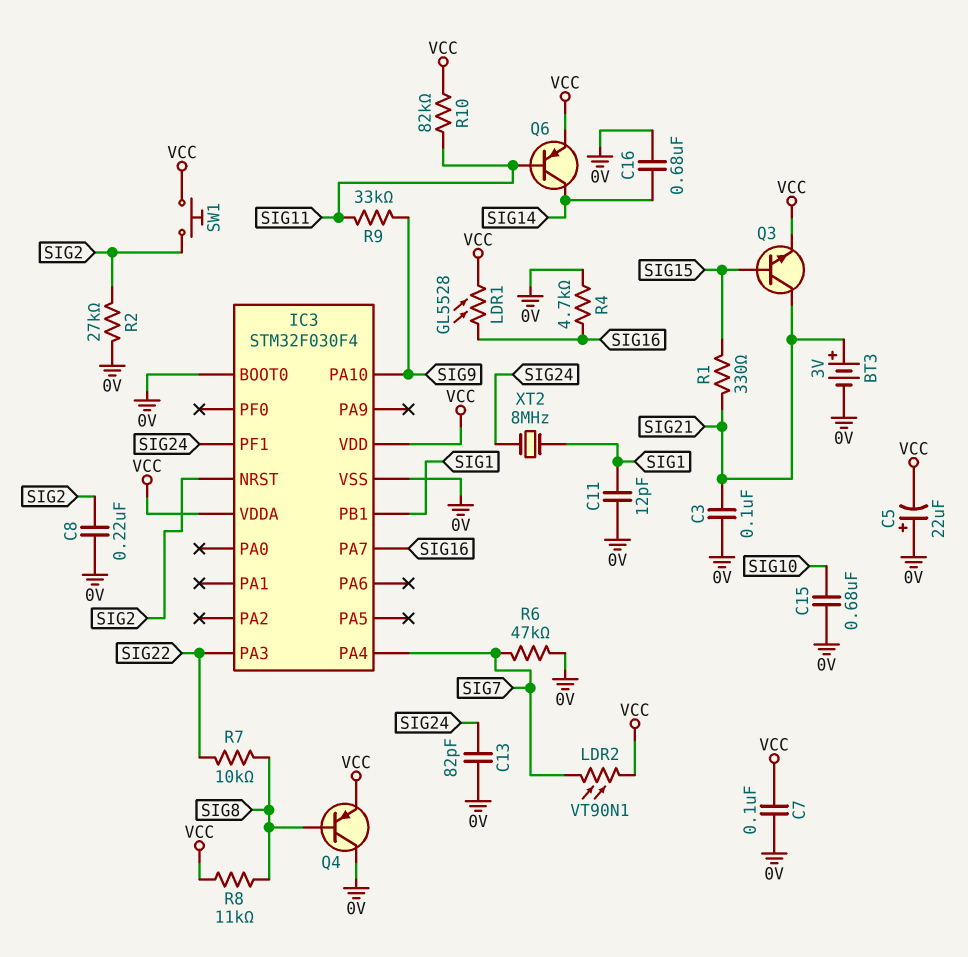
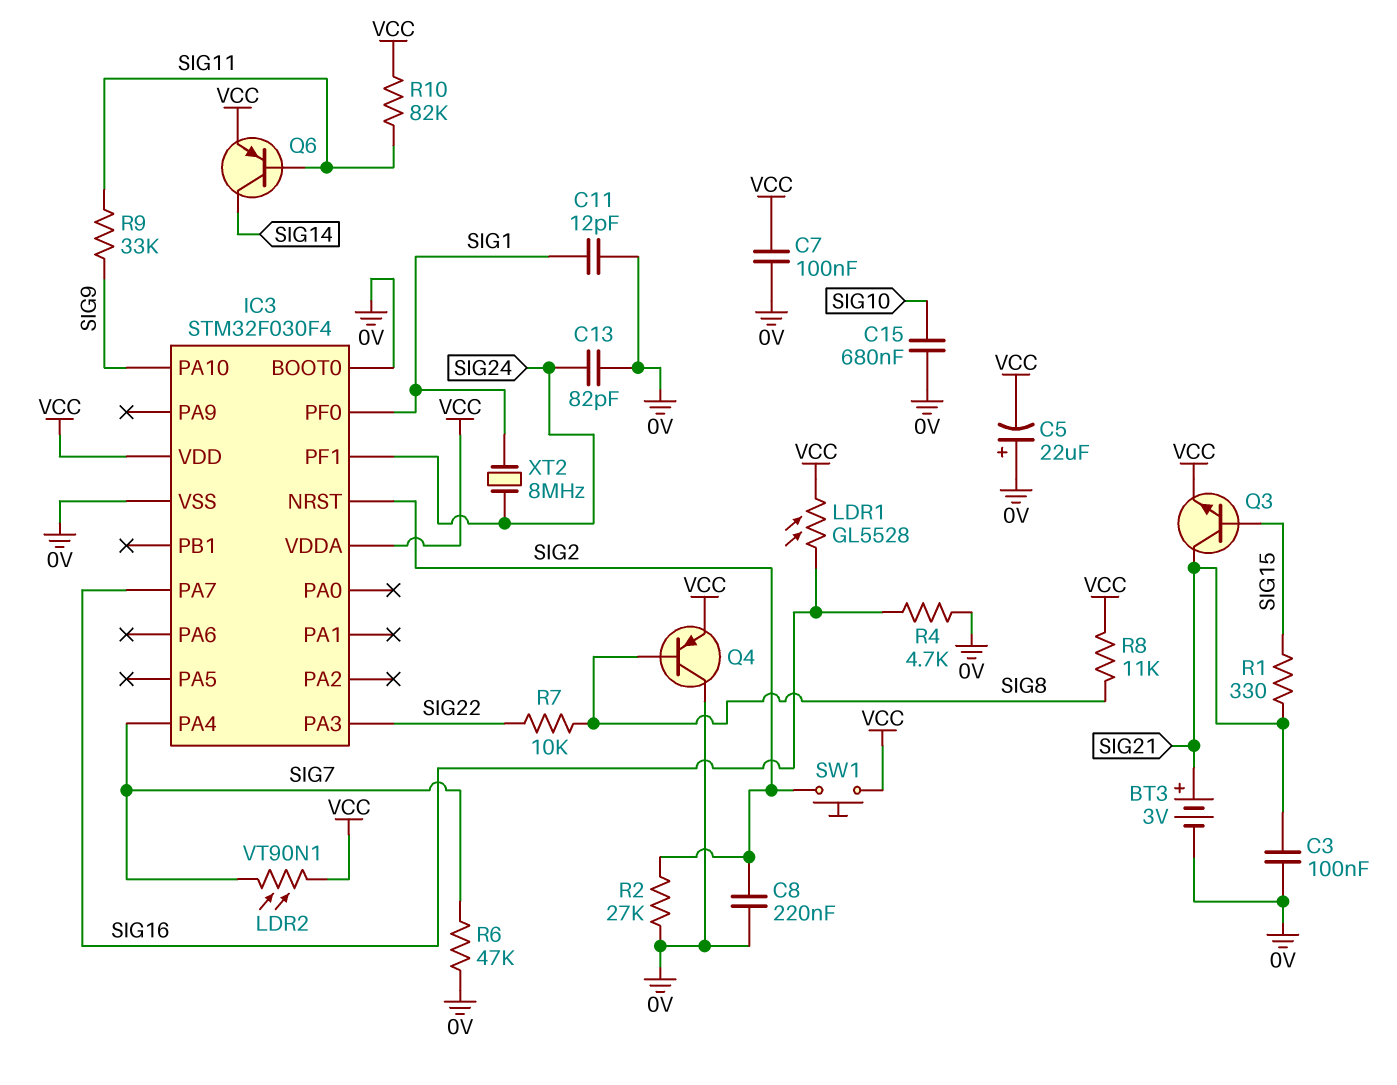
C16: 680nF (0V, SIG14) -> none
IC3 pin PB1: SIG1 -> none
IC3 pin PF0: none -> SIG1

